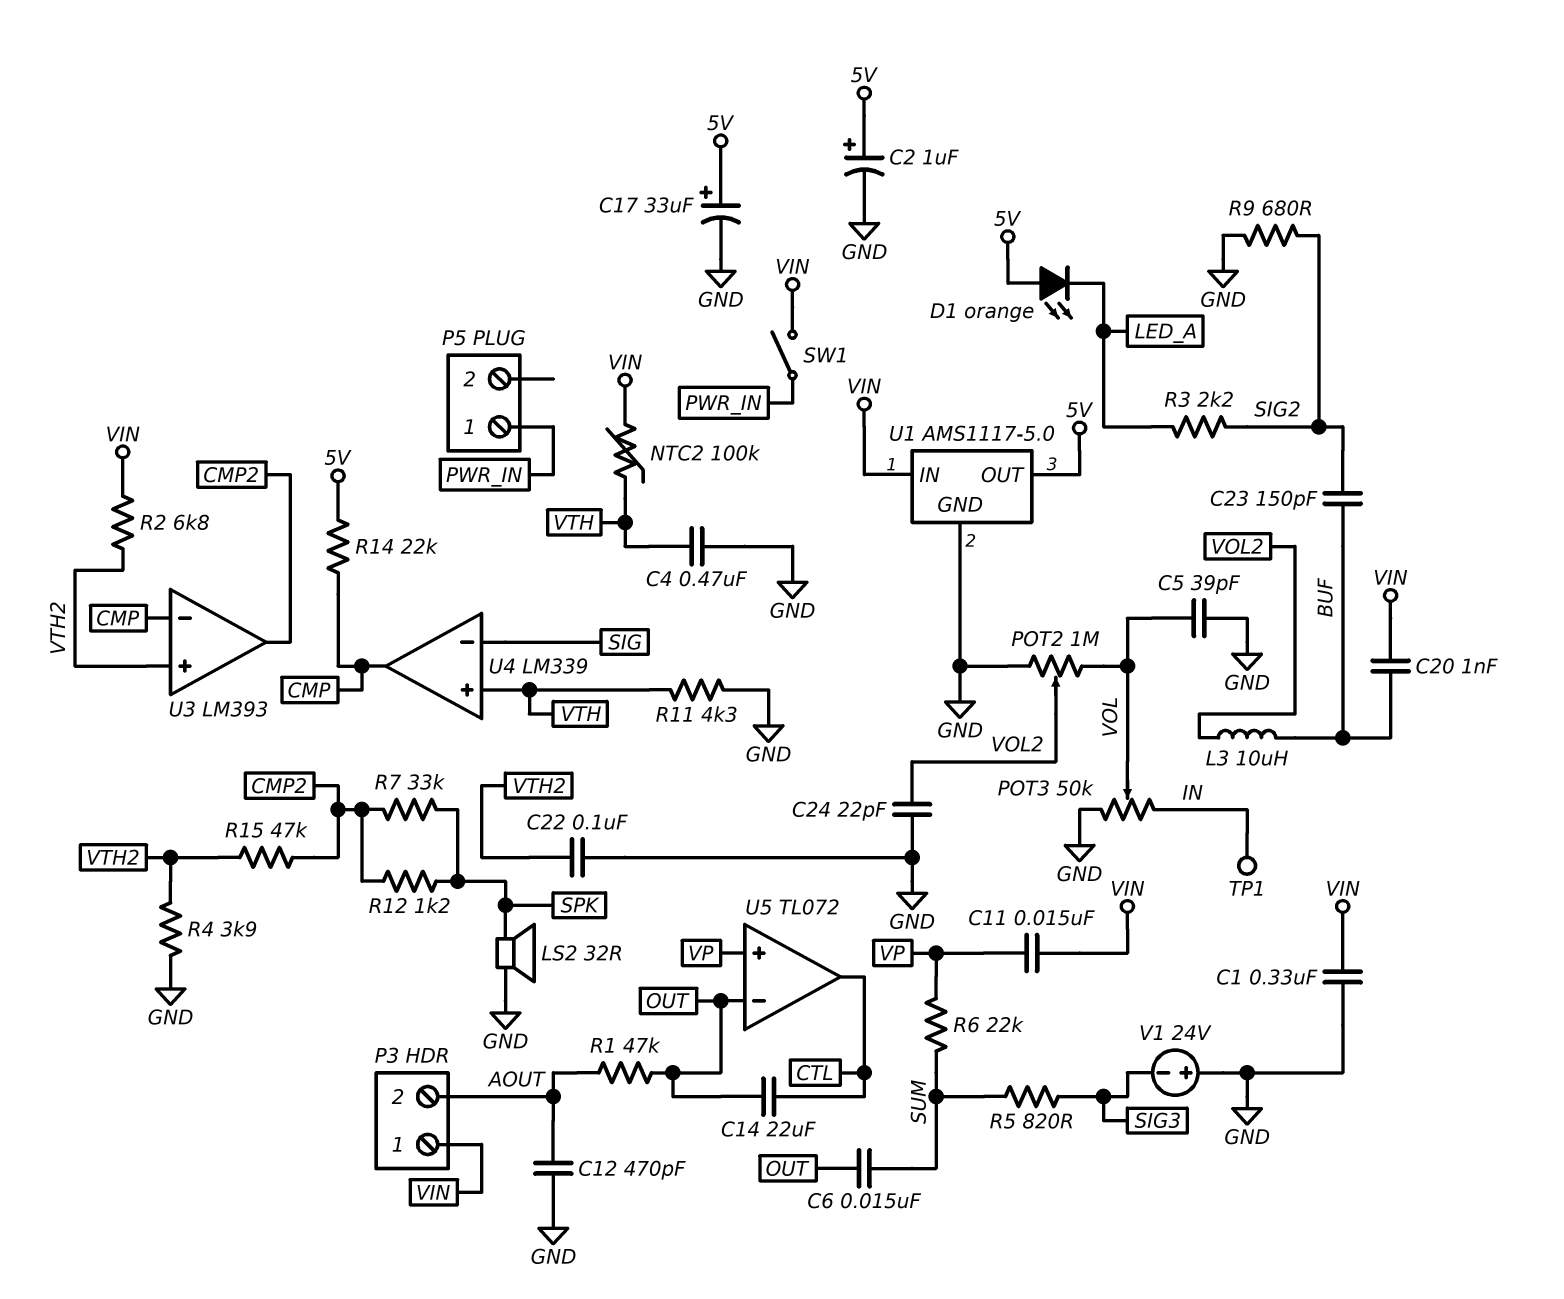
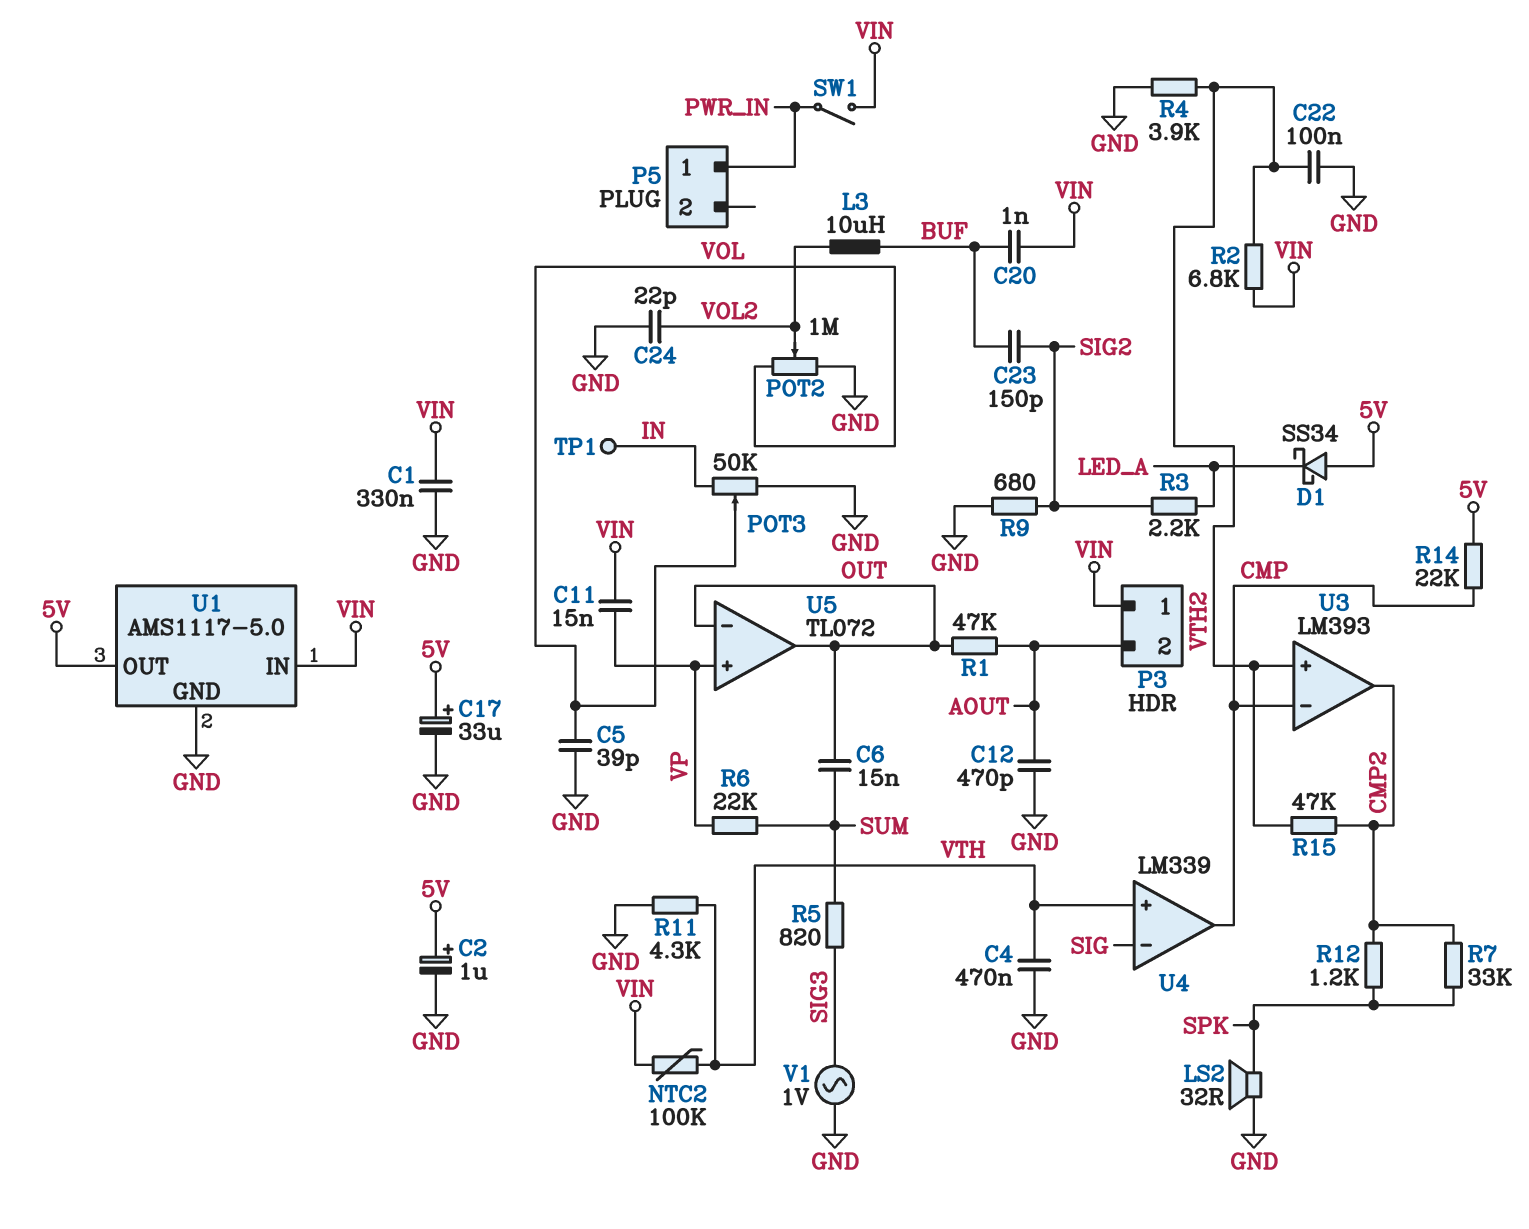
C14: 22uF (CTL, OUT) -> none
D1: LED orange (A 5V, K LED_A) -> schottky SS34 (A 5V, K LED_A)
U5 pin out: CTL -> OUT
V1: 24V (plus GND, minus SIG3) -> AC 1V (GND, SIG3)

